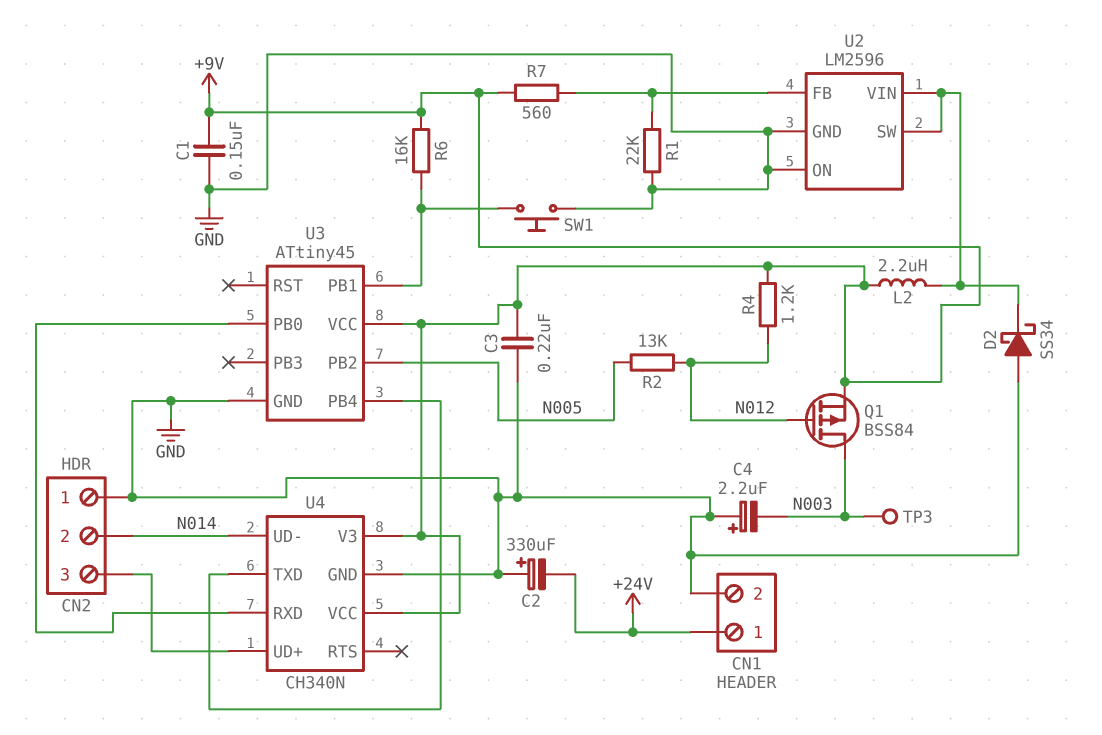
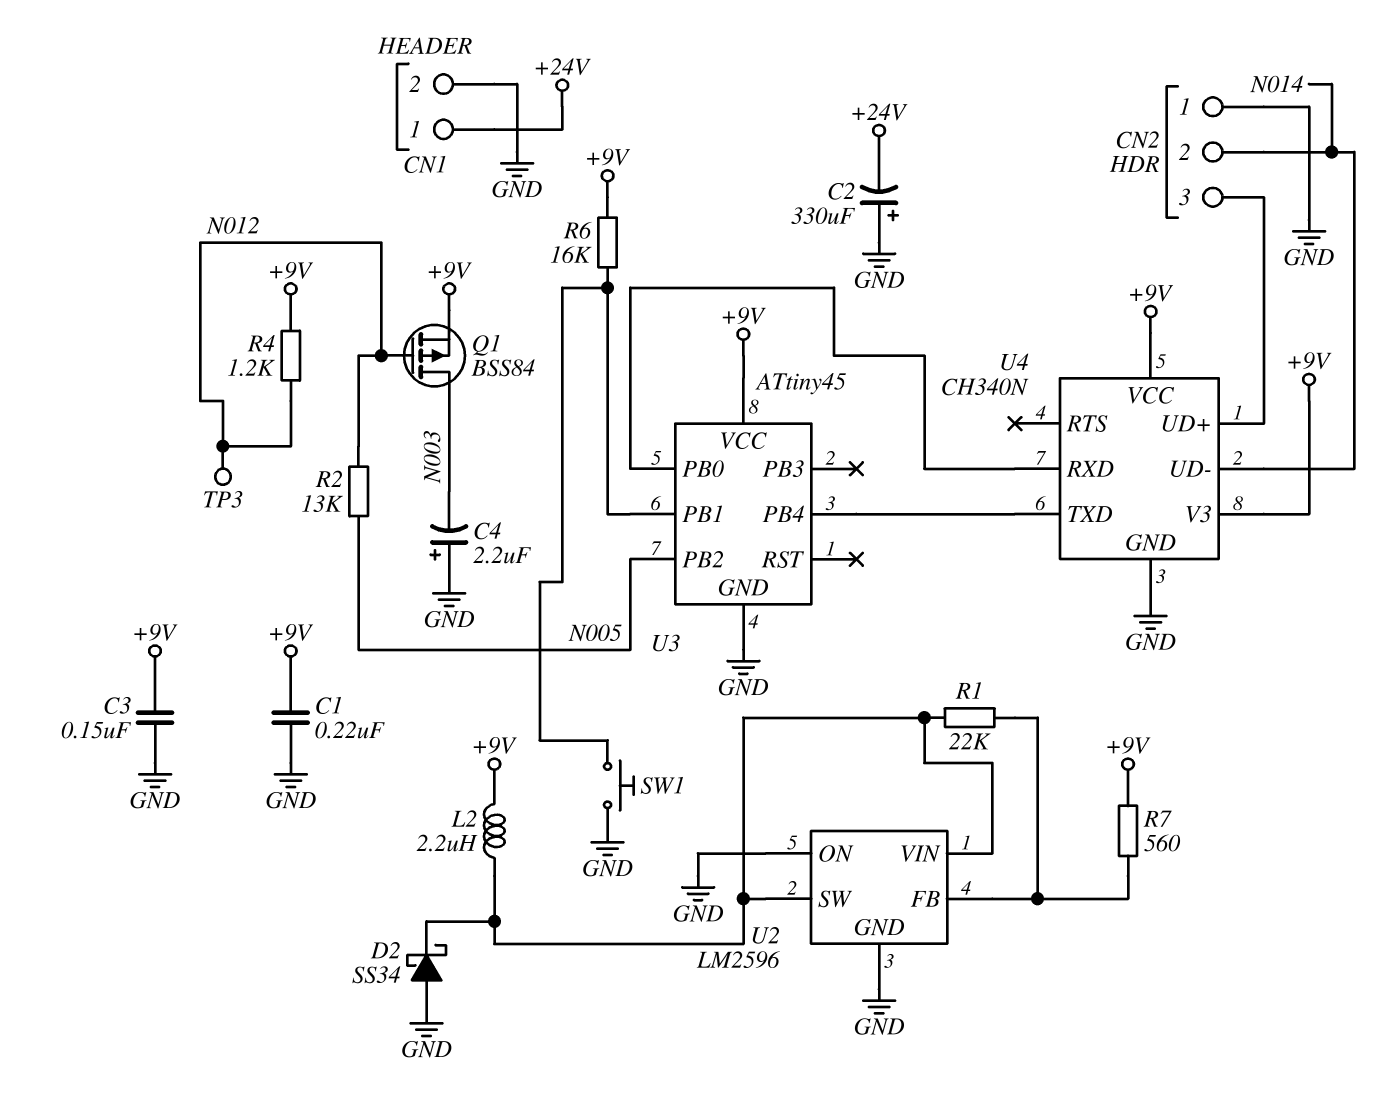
C1: 150nF (+9V, GND) -> 220nF (+9V, GND)
C3: 220nF (+9V, GND) -> 150nF (+9V, GND)
R1: 22k (GND, U2/FB) -> 22k (U2/FB, U2/SW)
TP3: test point (N003) -> test point (N012)

